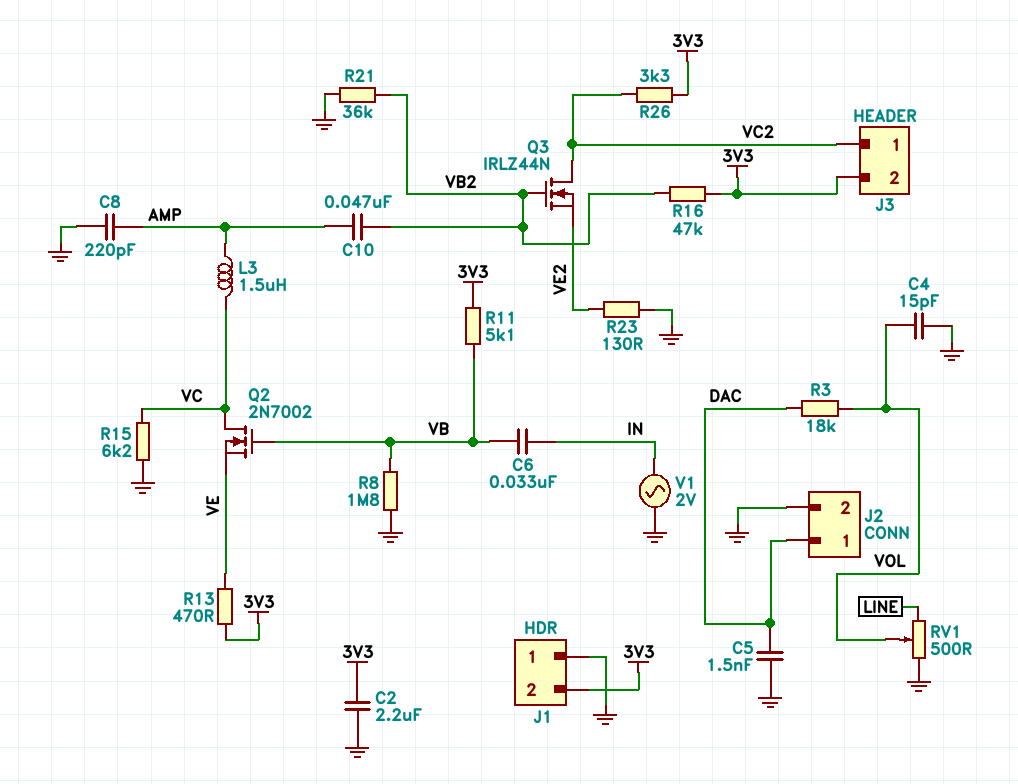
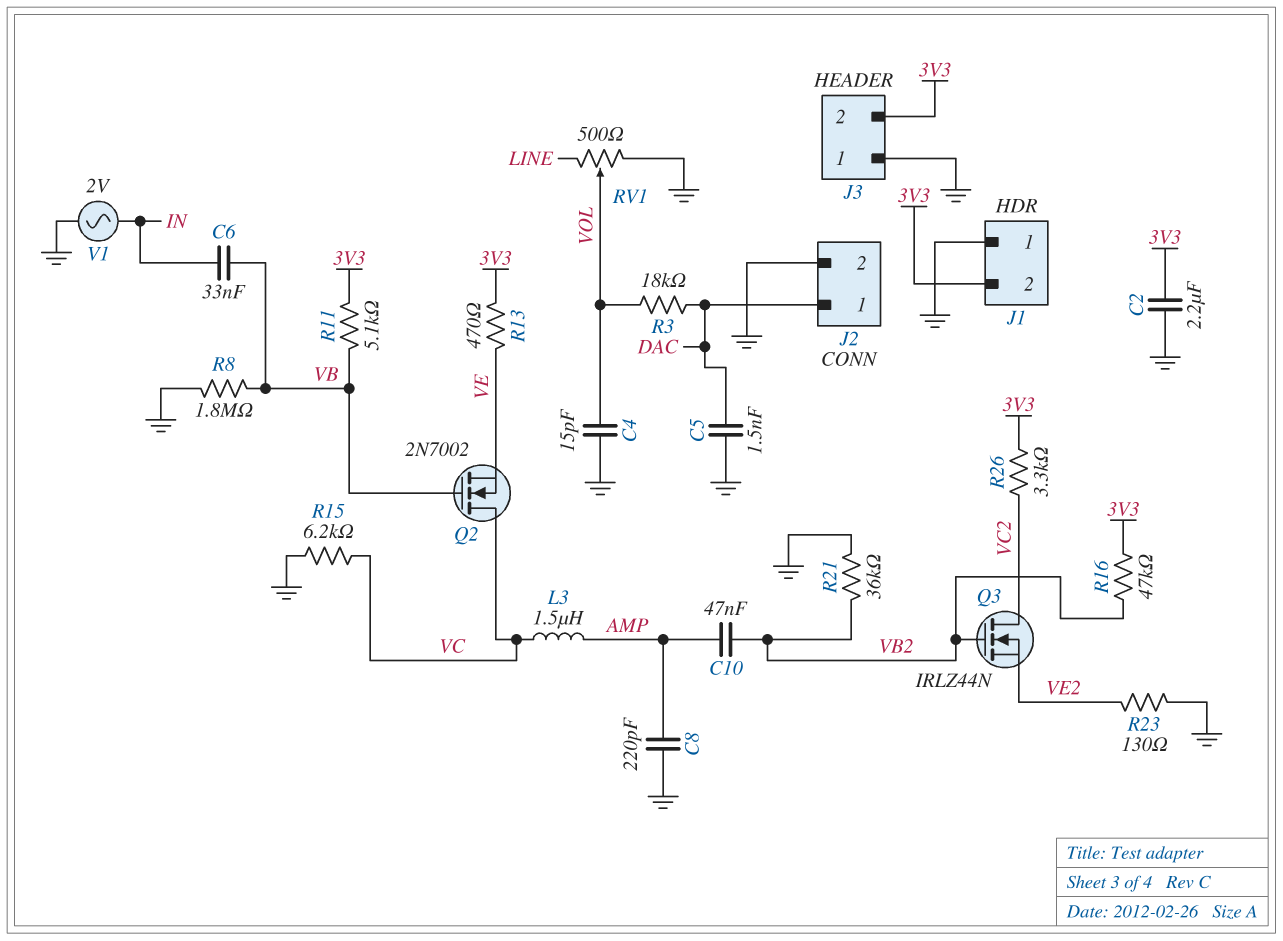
J3 pin 1: VC2 -> GND

